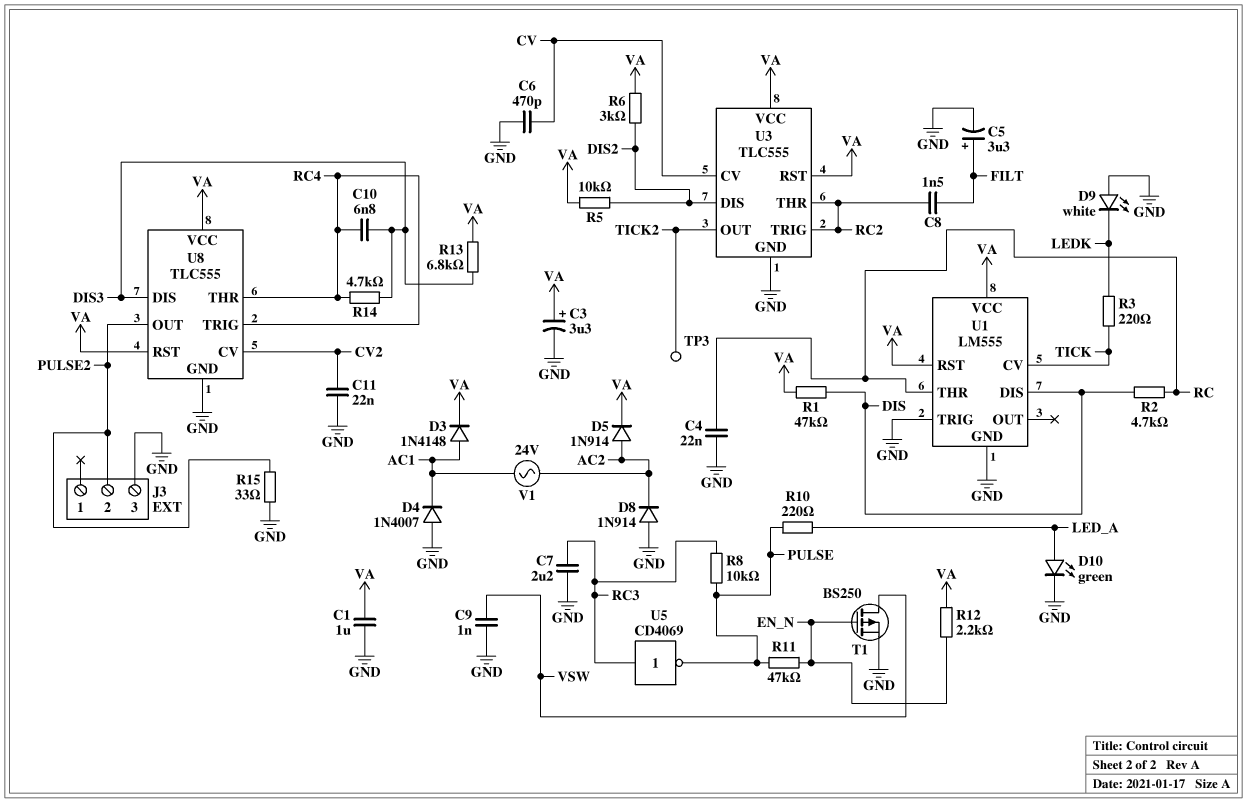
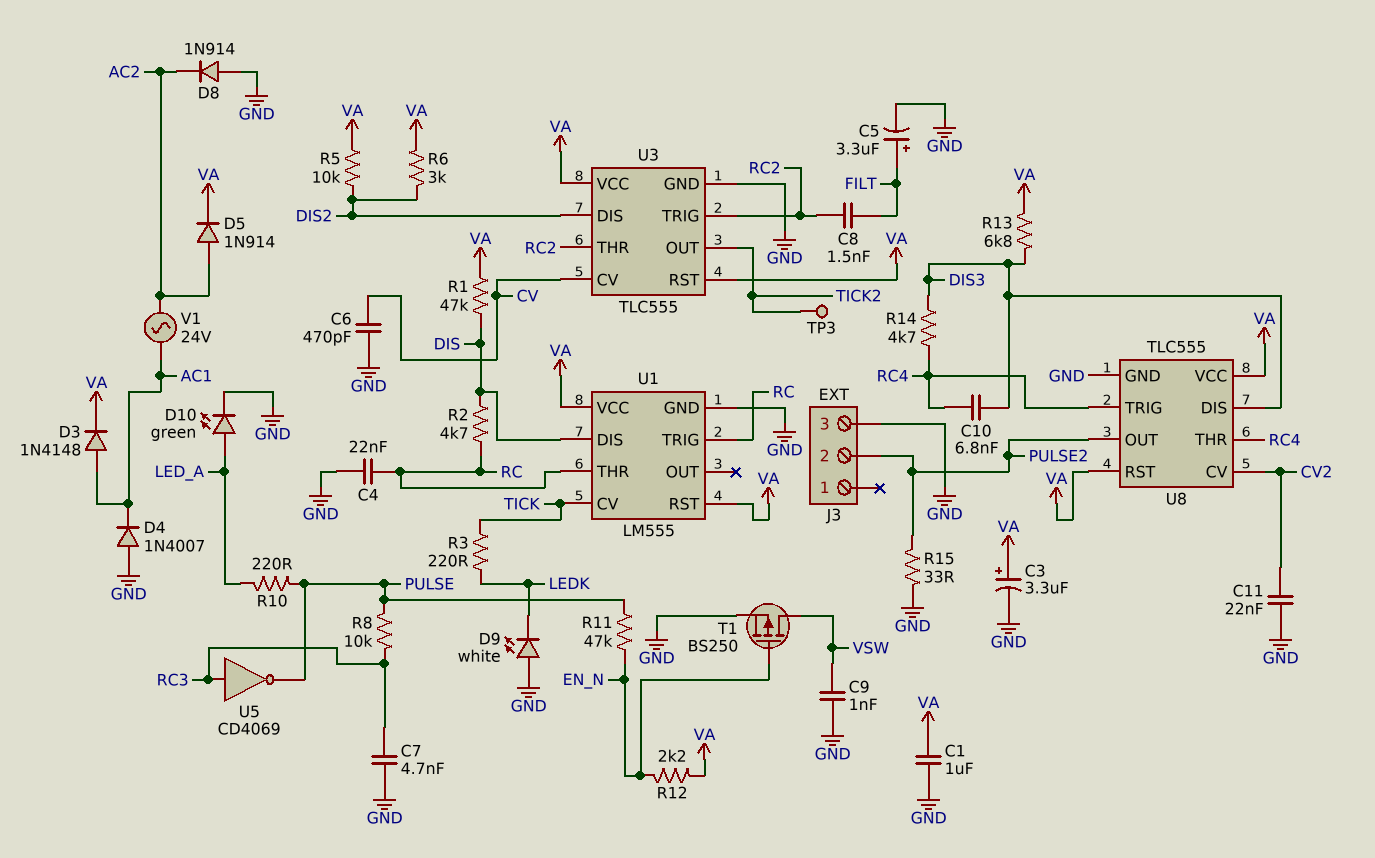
C7: 2.2uF (GND, RC3) -> 4.7nF (GND, RC3)
U1 pin TRIG: GND -> RC

